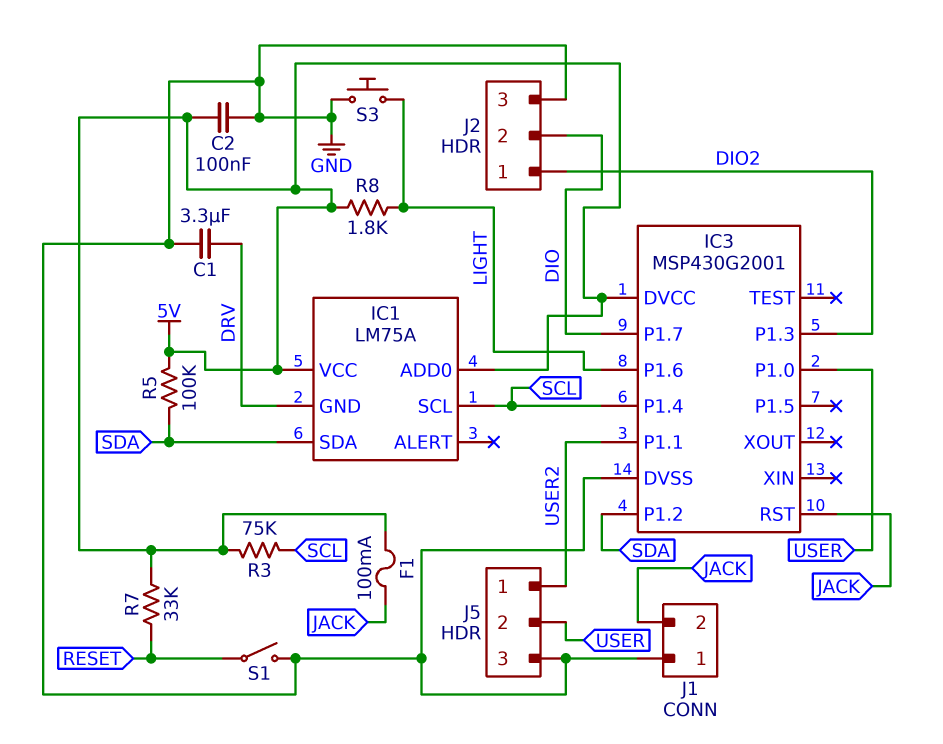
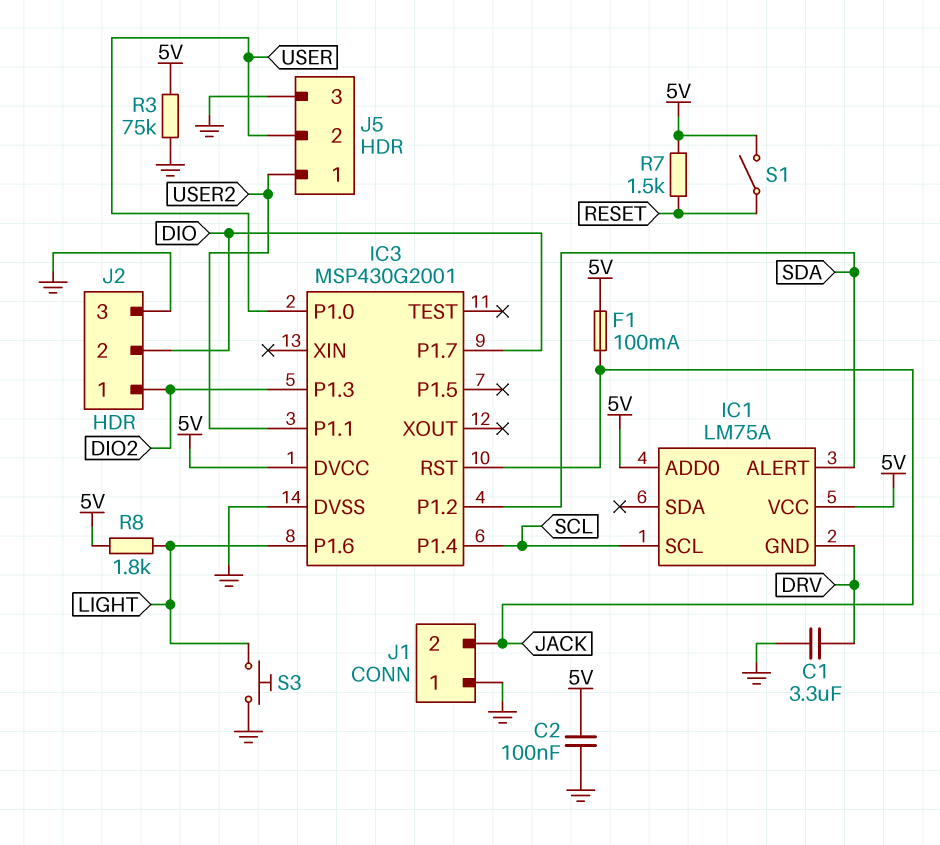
IC1 pin ALERT: none -> SDA
IC1 pin SDA: SDA -> none
R3: 75k (5V, SCL) -> 75k (5V, GND)
R5: 100k (5V, SDA) -> none
R7: 33k (5V, RESET) -> 1.5k (5V, RESET)
S1: switch (GND, RESET) -> switch (5V, RESET)

